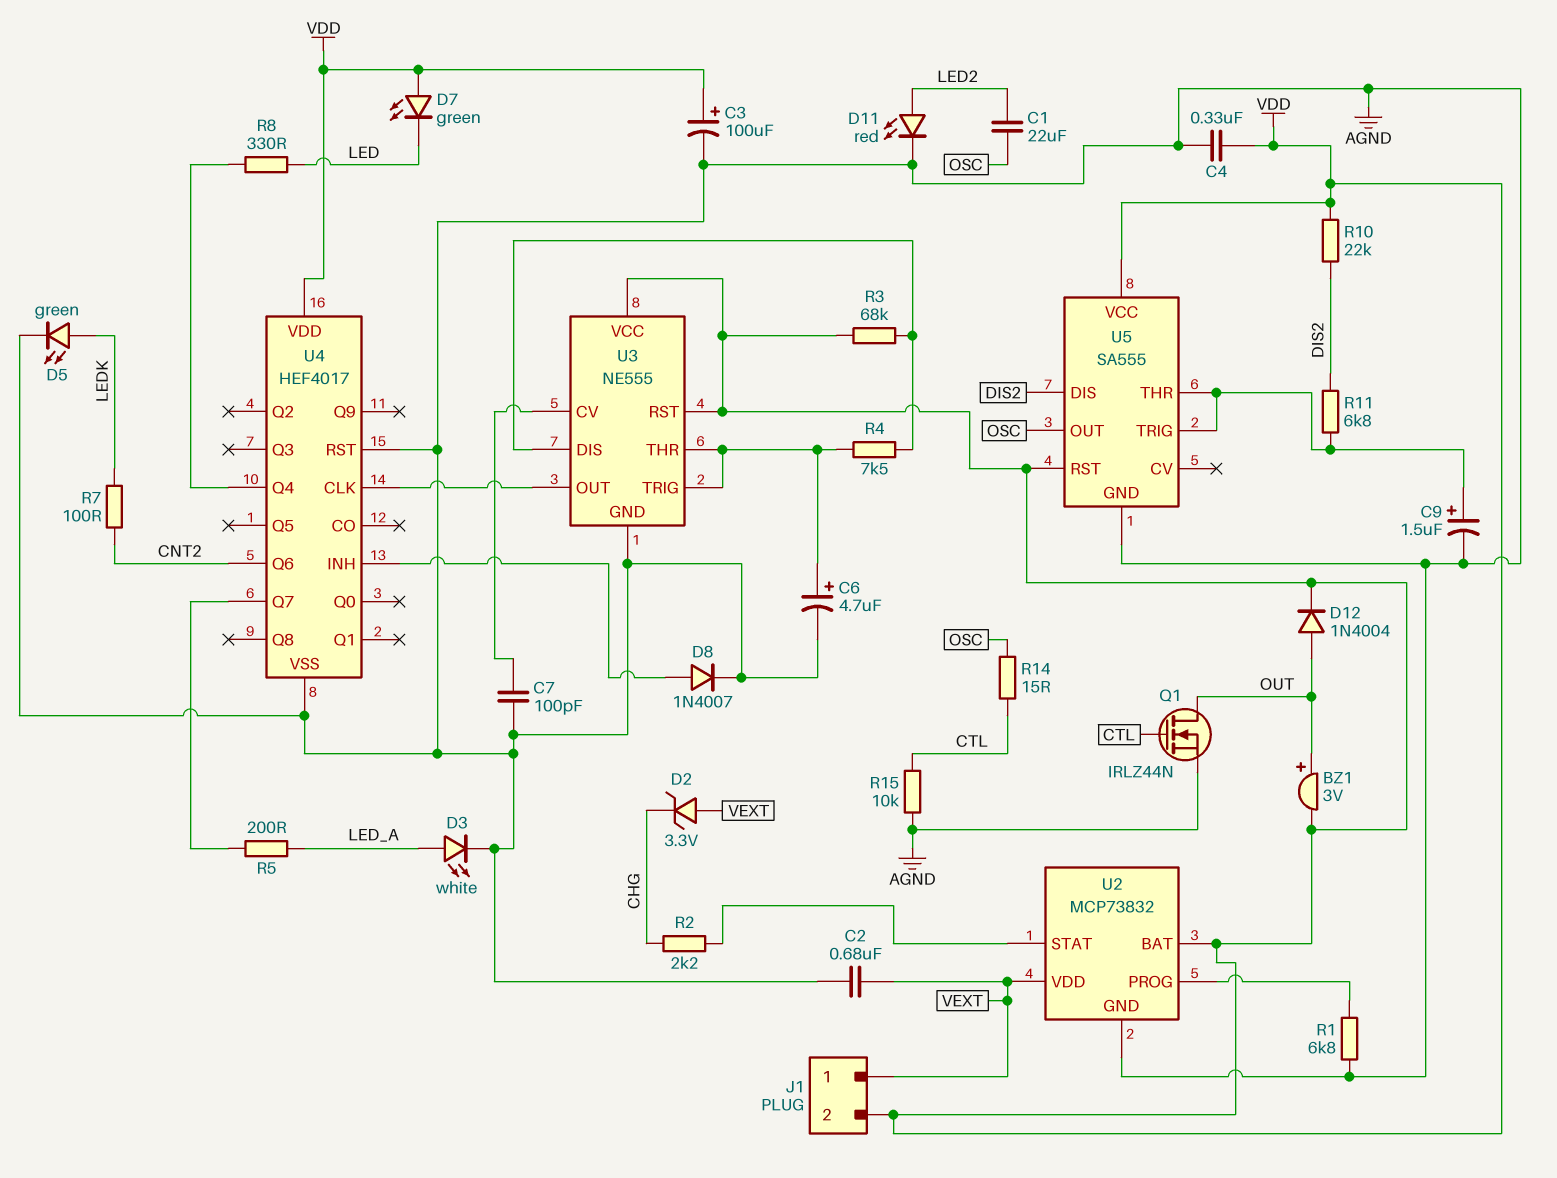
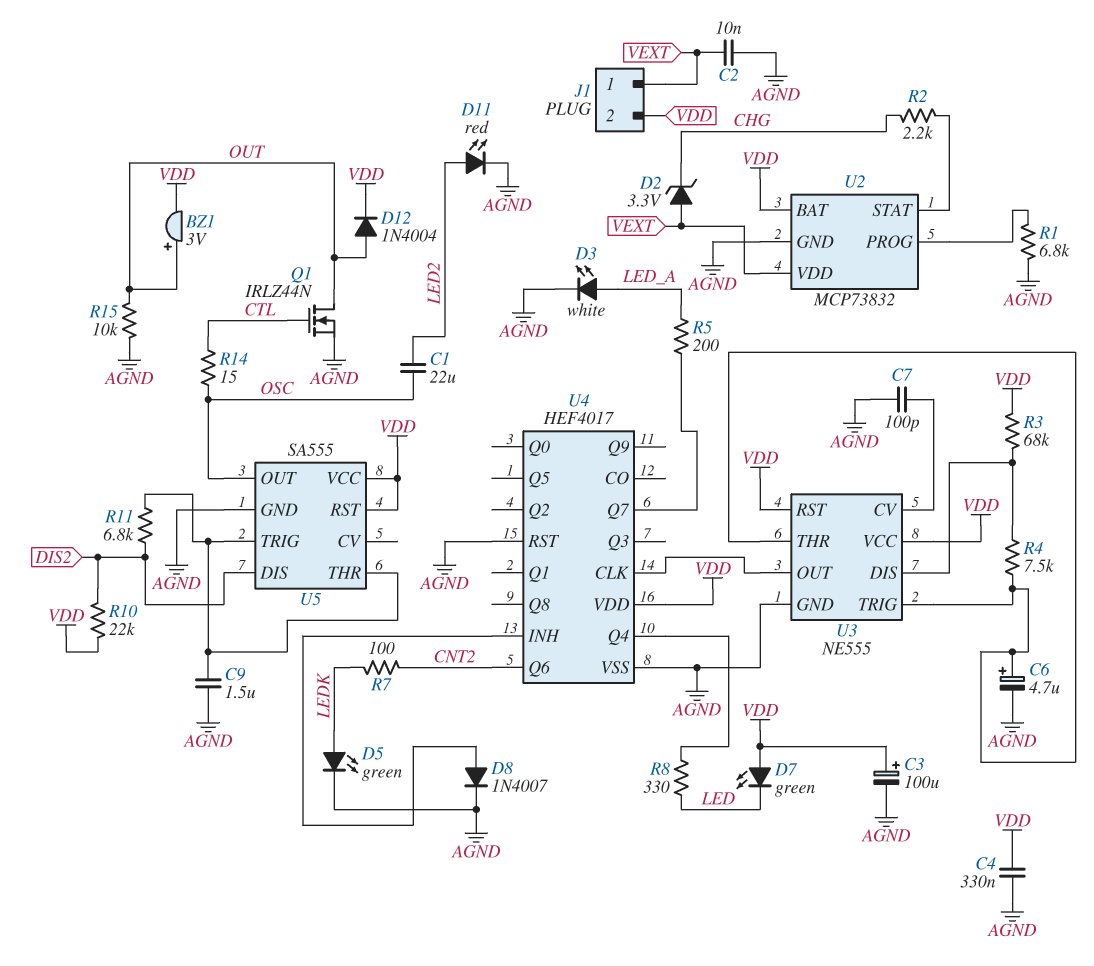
C2: 680nF (AGND, VEXT) -> 10nF (AGND, VEXT)
C9: 1.5uF (plus U5/THR, minus AGND) -> 1.5uF (AGND, U5/THR)
R15: 10k (AGND, CTL) -> 10k (AGND, OUT)

